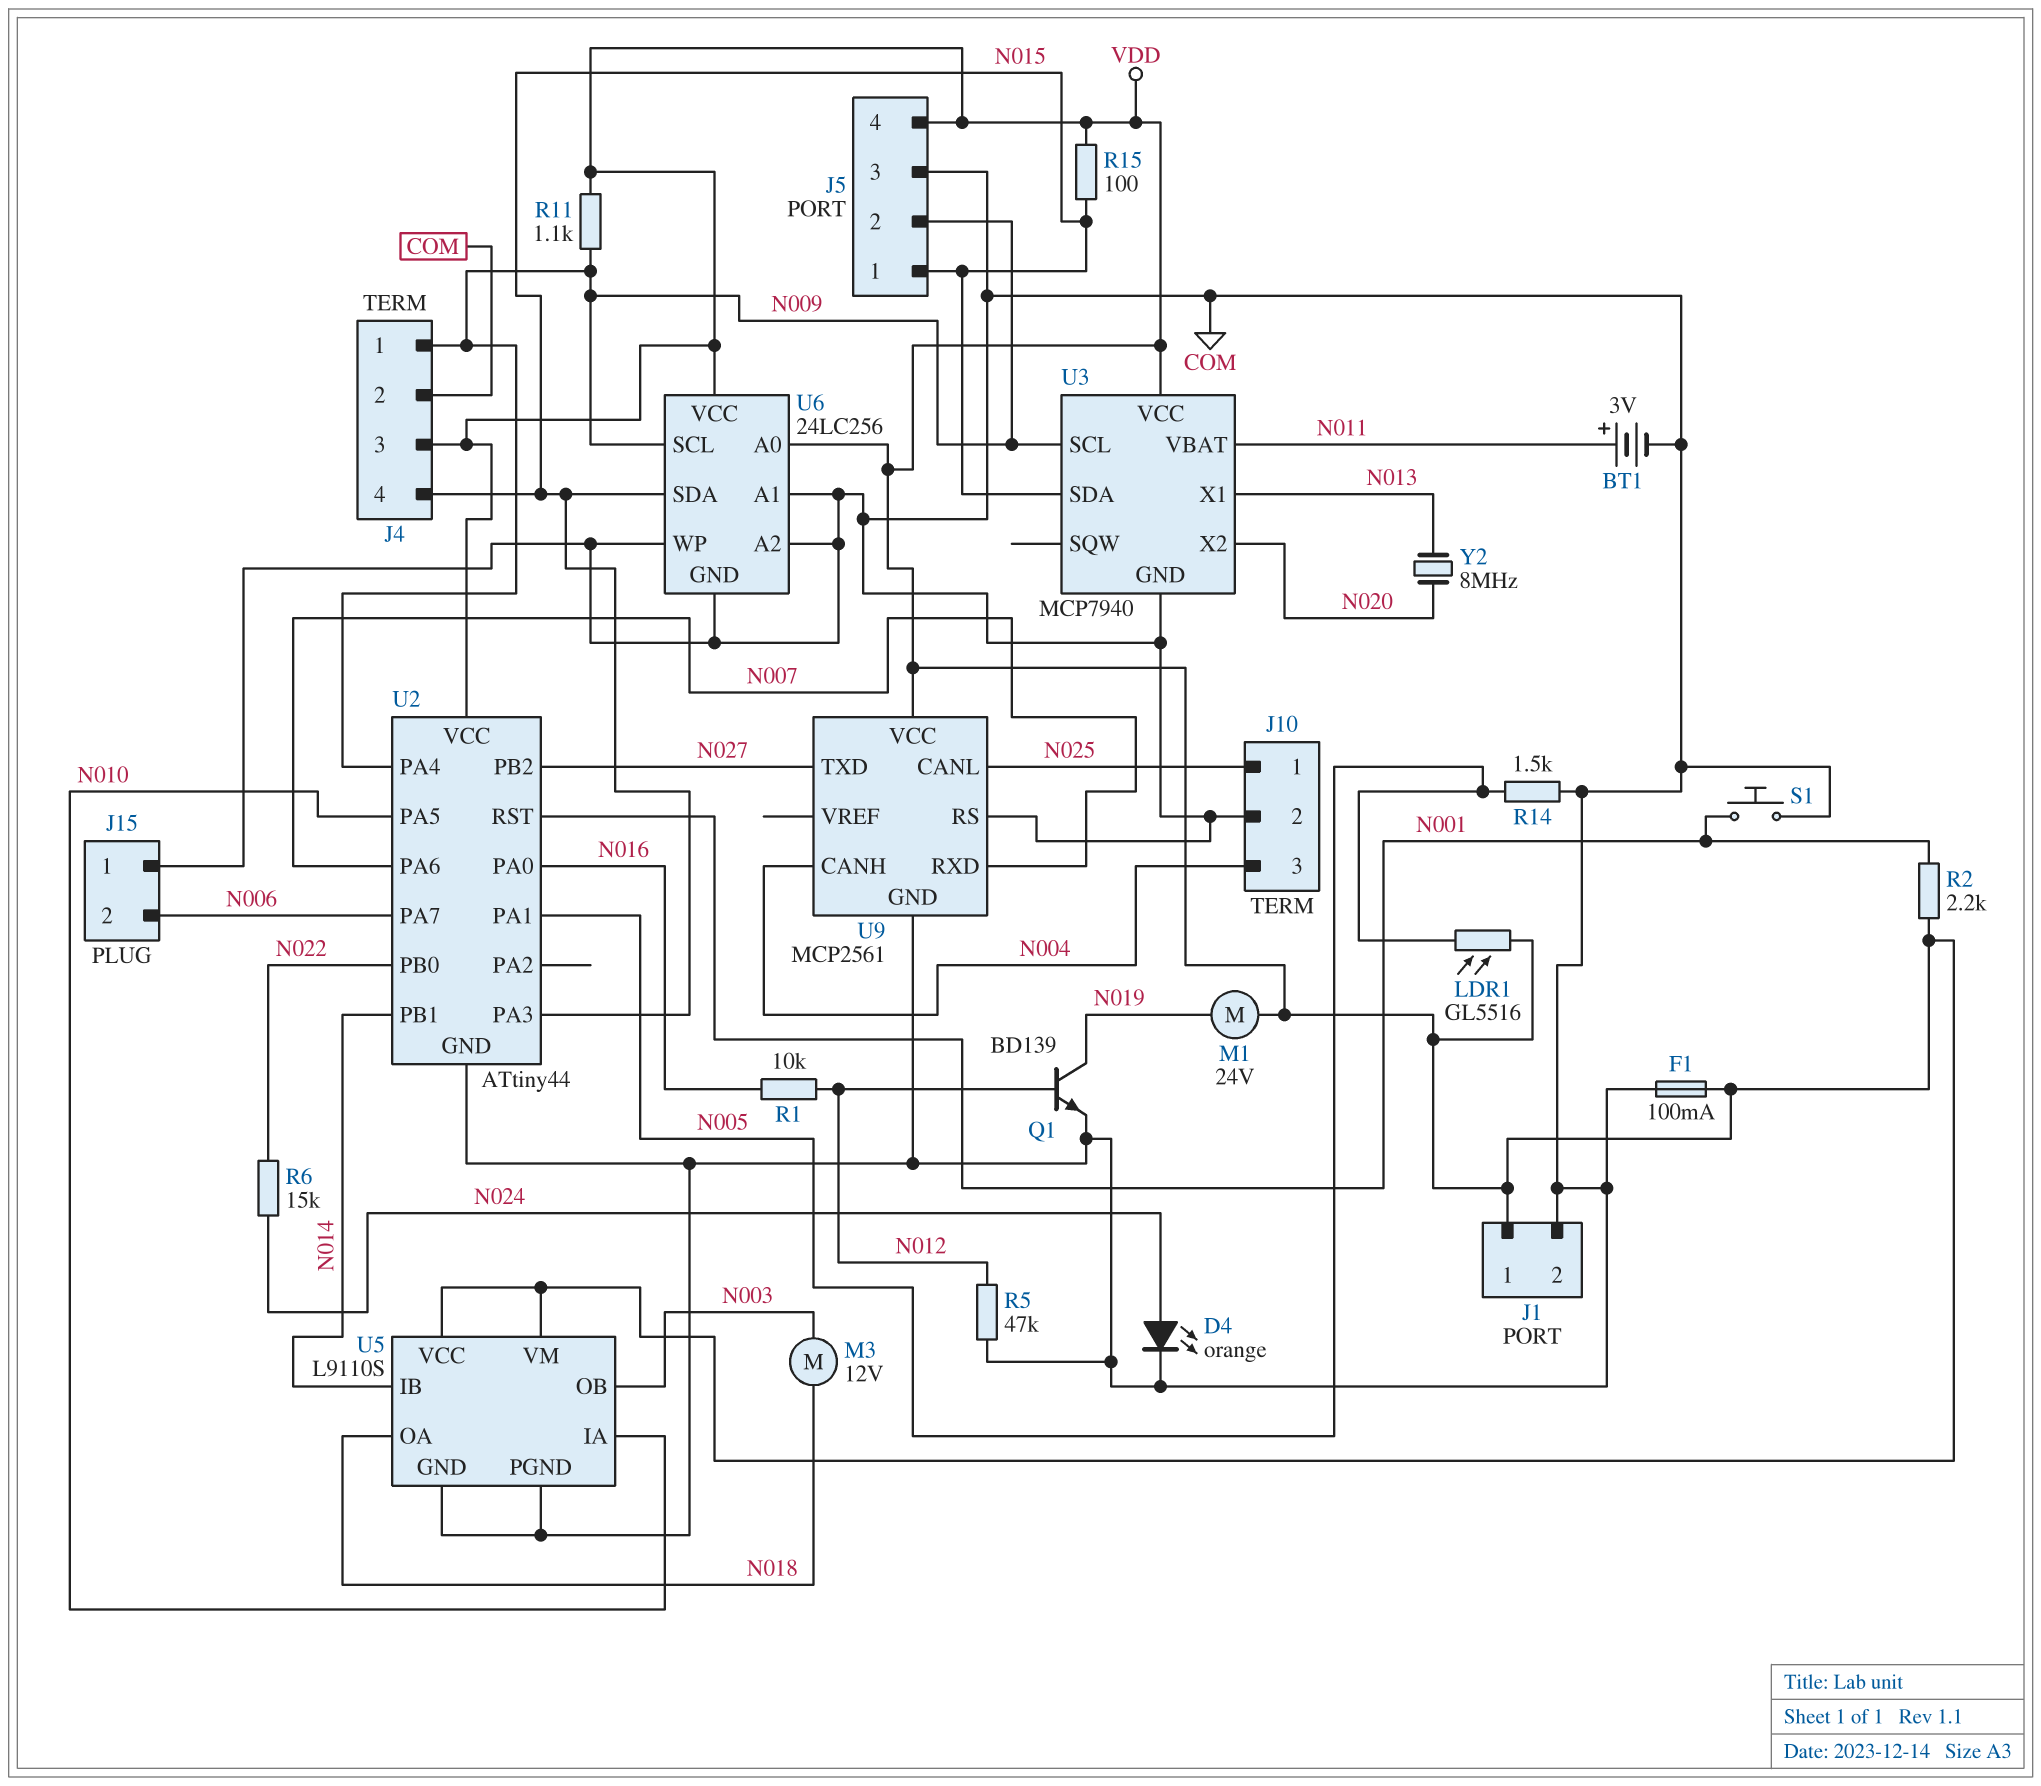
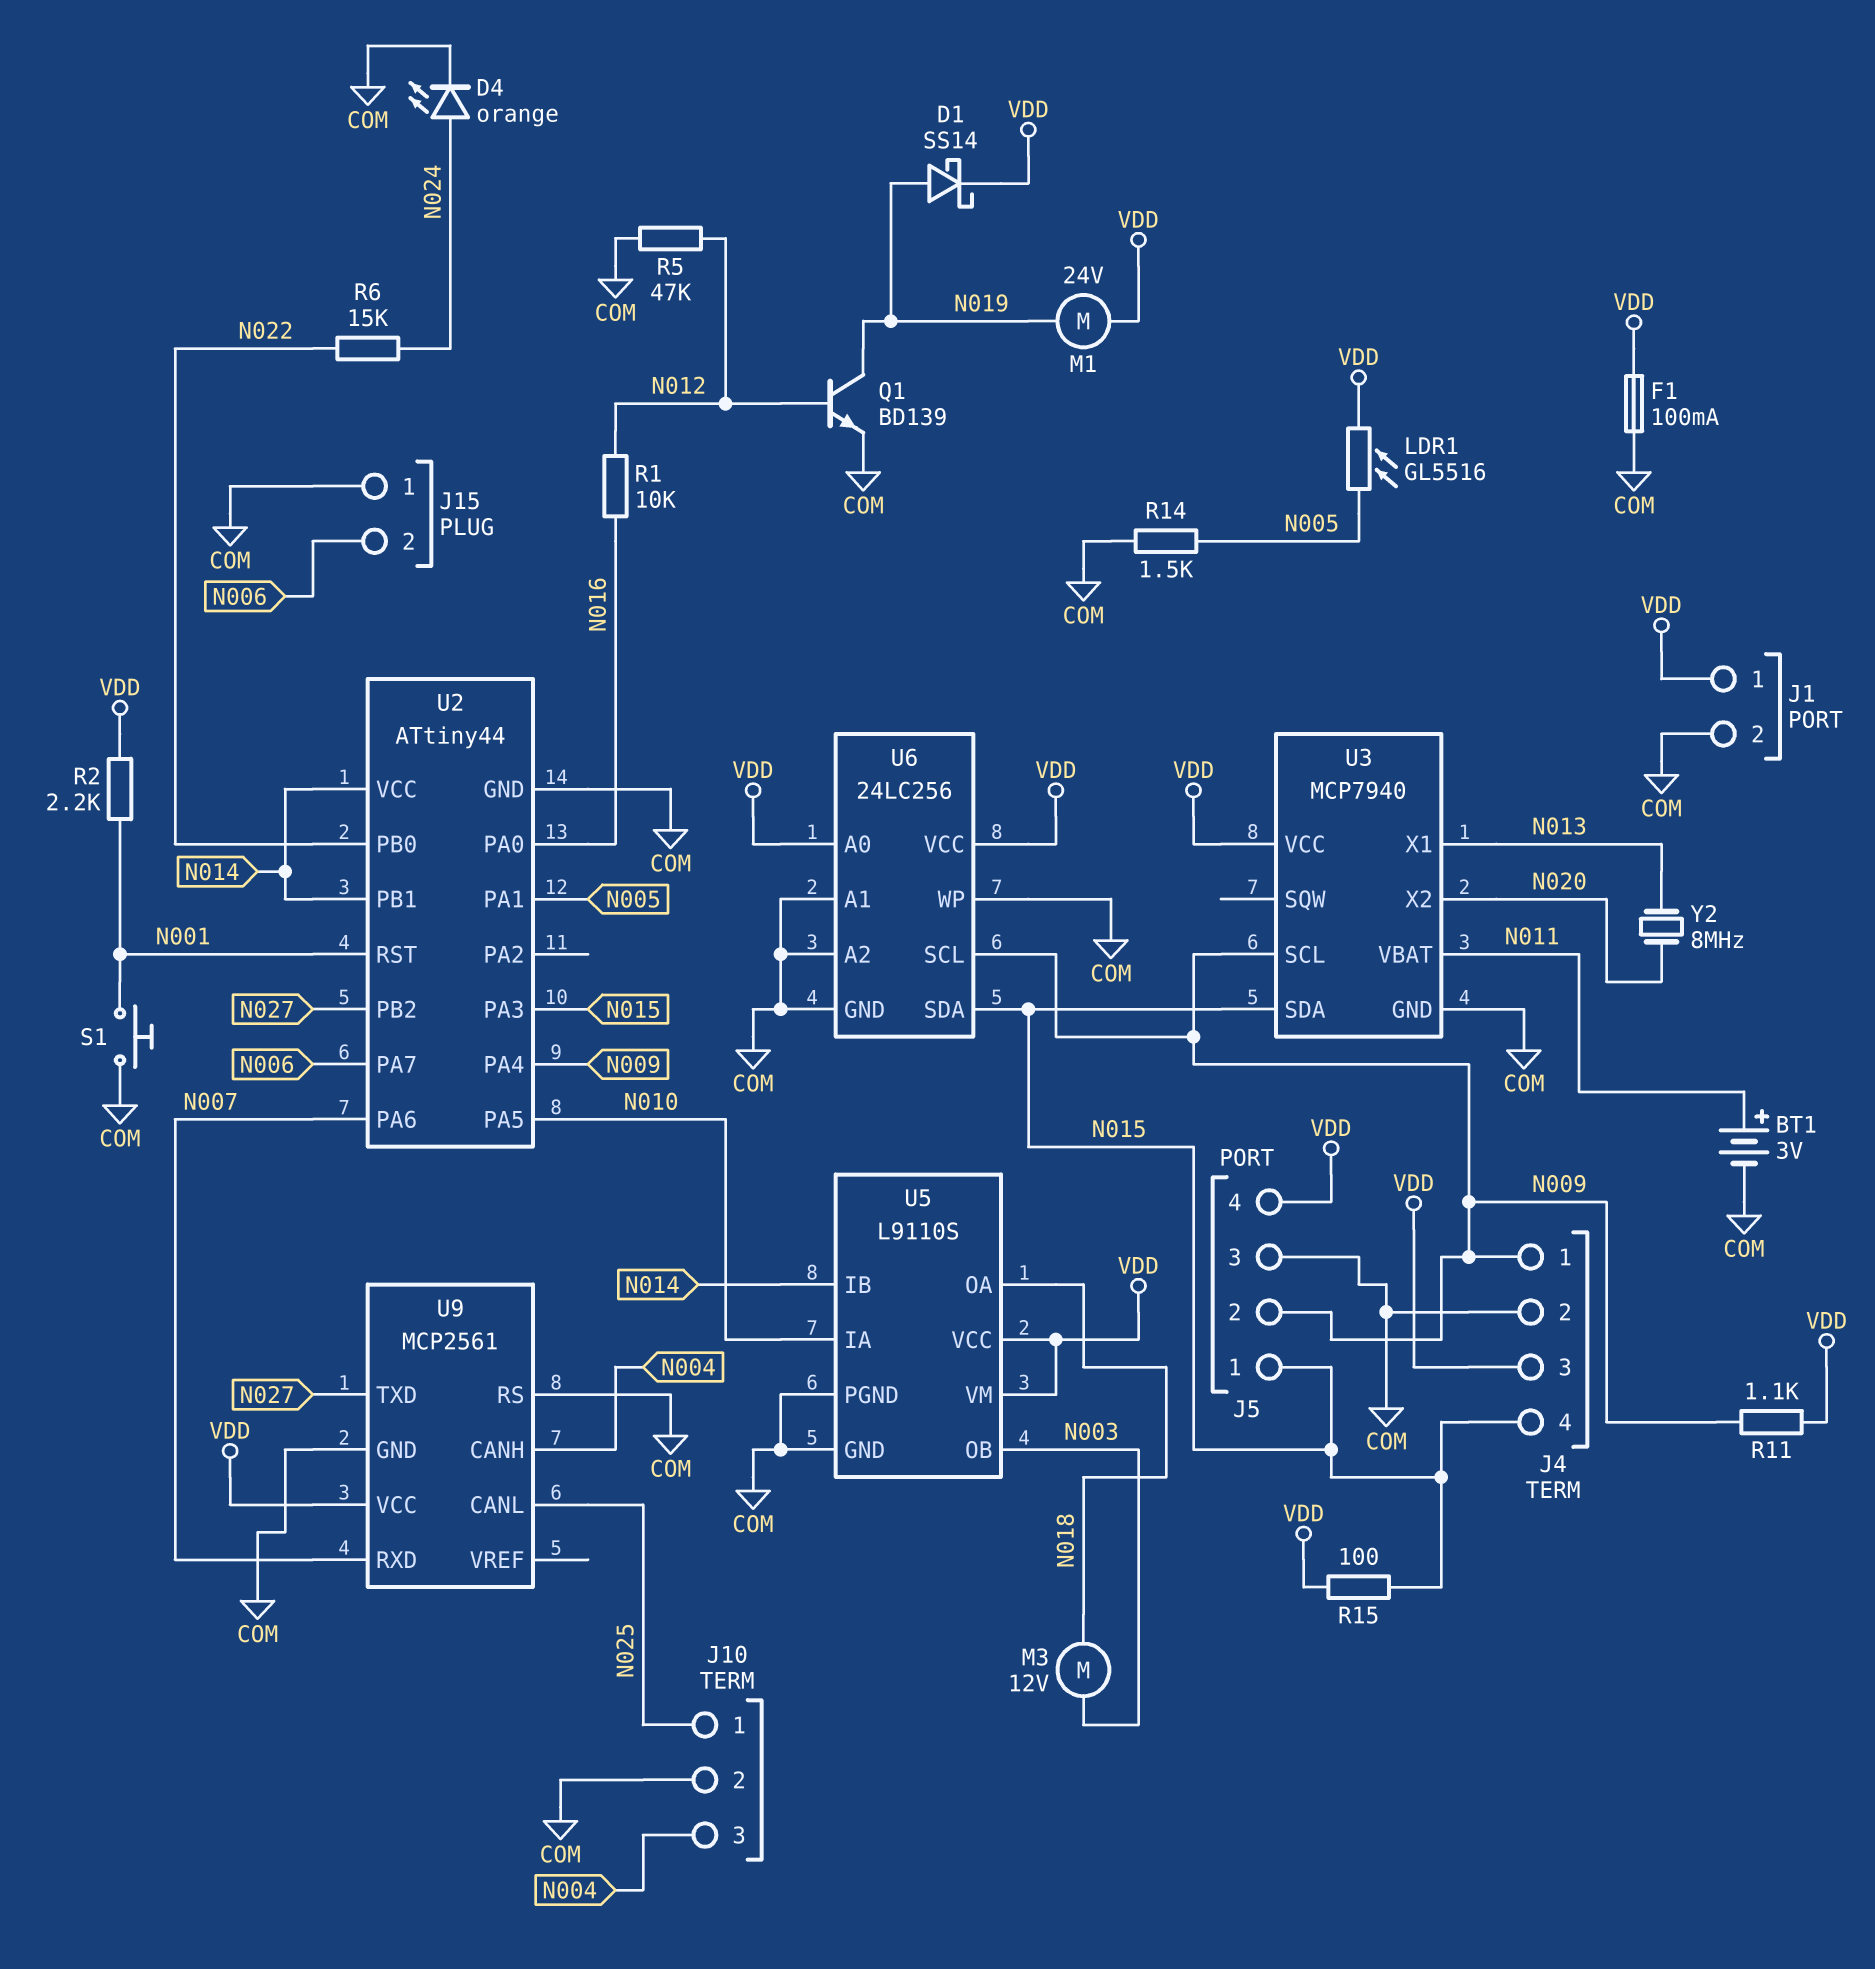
D1: none -> schottky SS14 (A N019, K VDD)
U2 pin VCC: VDD -> N014

